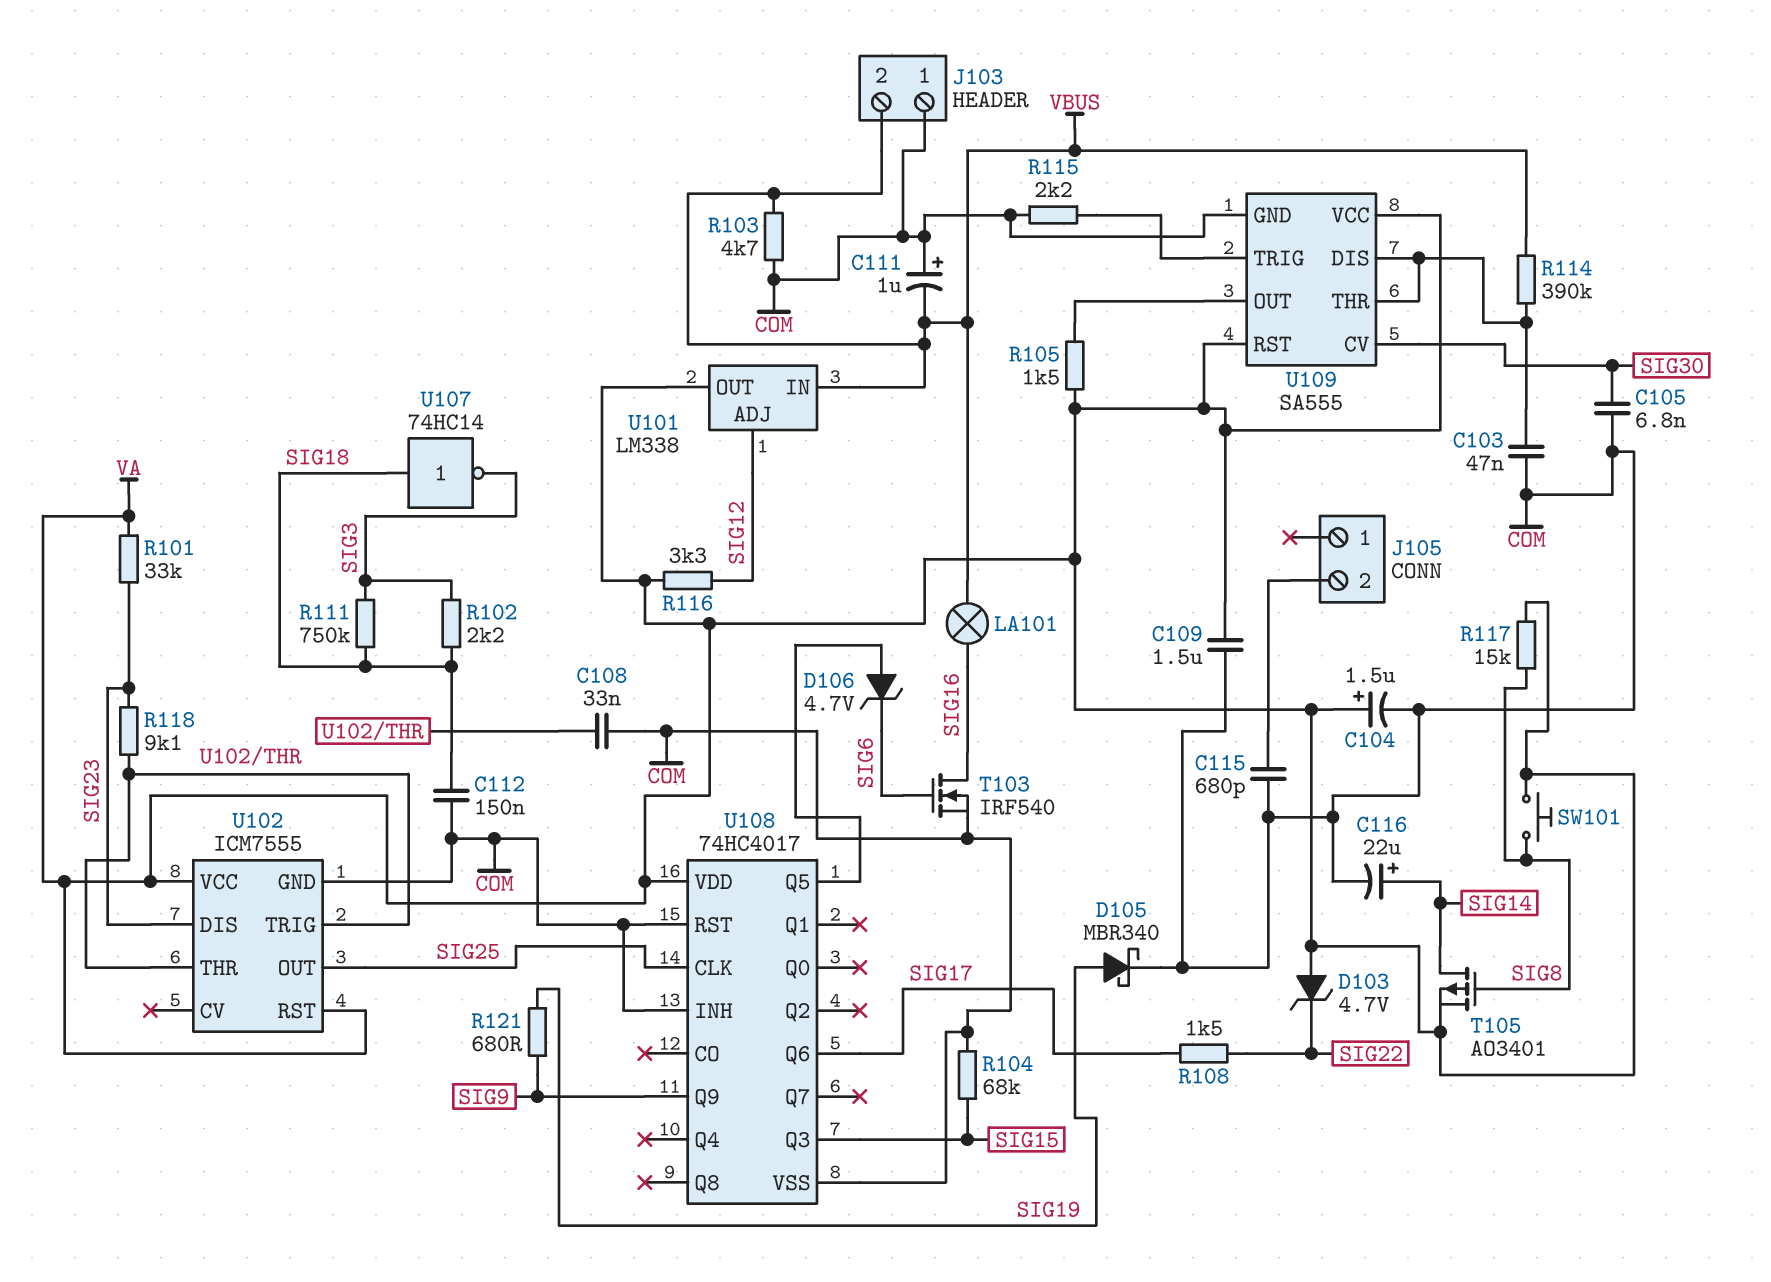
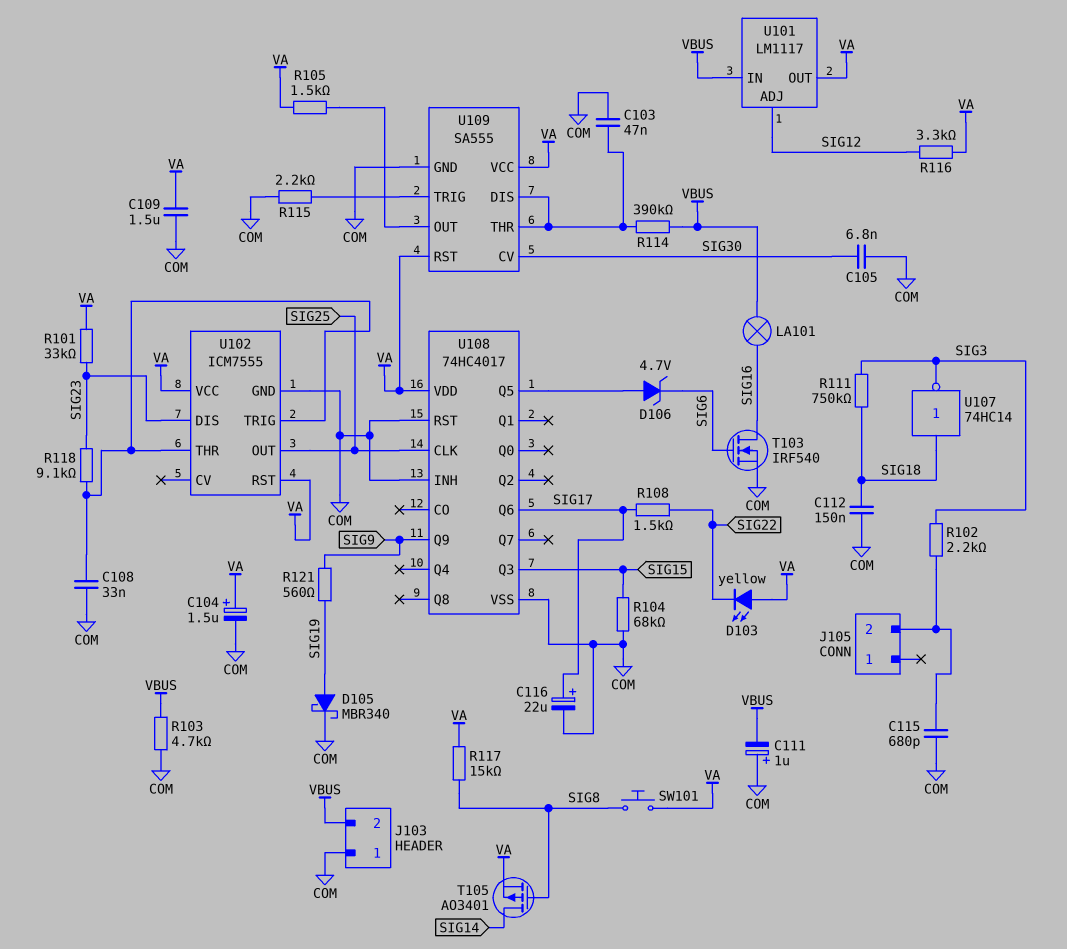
C116: 22uF (plus SIG14, minus COM) -> 22uF (plus SIG17, minus COM)
D103: zener 4.7V (A VA, K SIG22) -> LED yellow (A VA, K SIG22)
R102: 2.2k (SIG3, SIG18) -> 2.2k (J105/2, SIG3)
R121: 680 (SIG9, SIG19) -> 560 (SIG9, SIG19)
U101: LM338 -> LM1117

